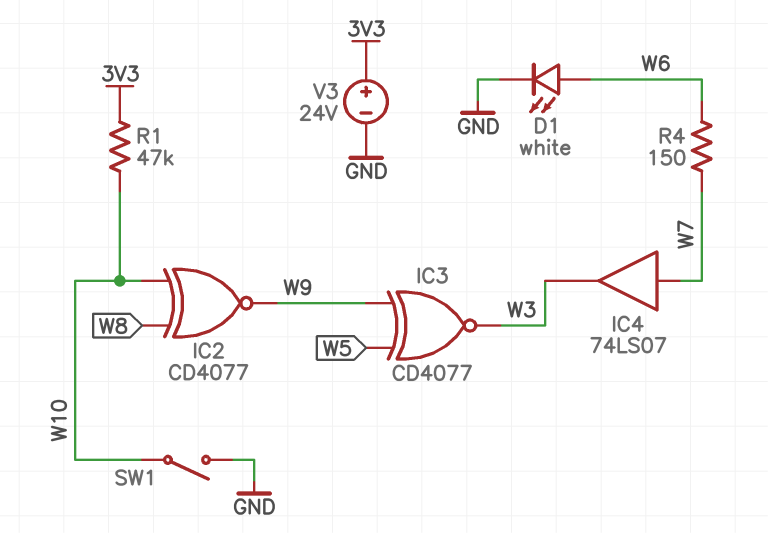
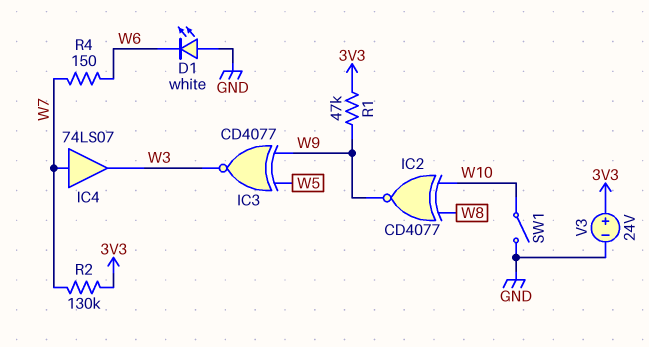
D1: LED white (A W6, K GND) -> LED white (A GND, K W6)
R1: 47k (3V3, W10) -> 47k (3V3, W9)
R2: none -> 130k (3V3, W7)

